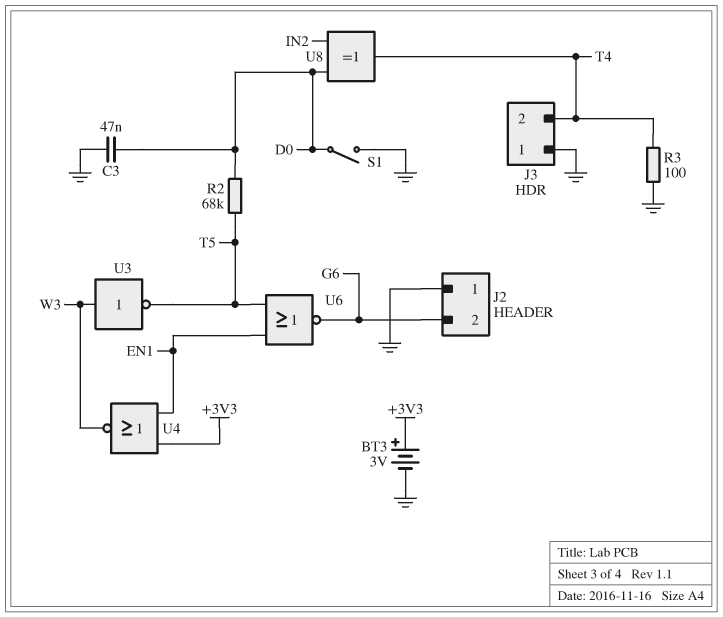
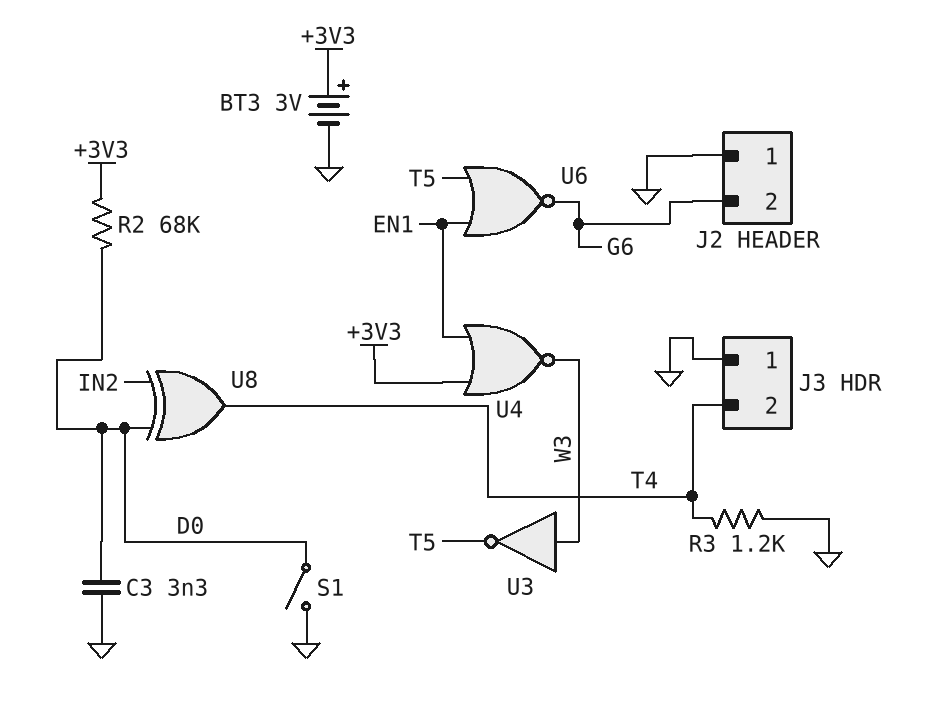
C3: 47nF (D0, GND) -> 3.3nF (D0, GND)
R2: 68k (D0, T5) -> 68k (+3V3, D0)
R3: 100 (GND, T4) -> 1.2k (GND, T4)

